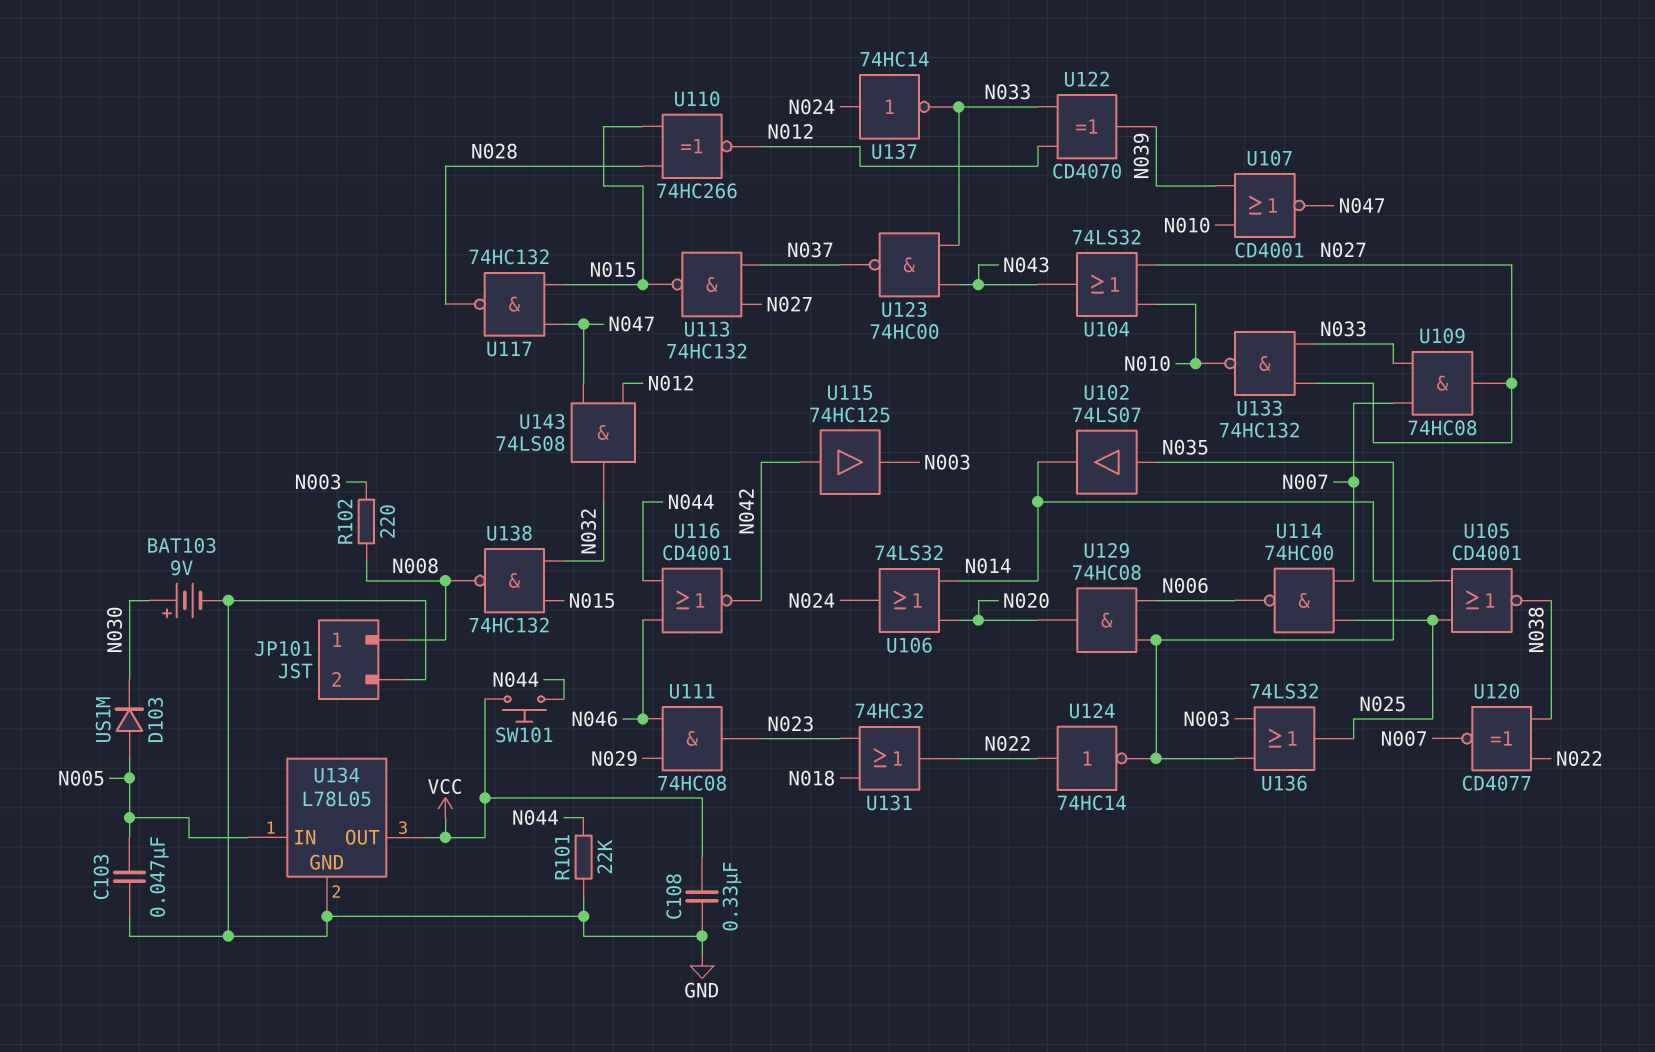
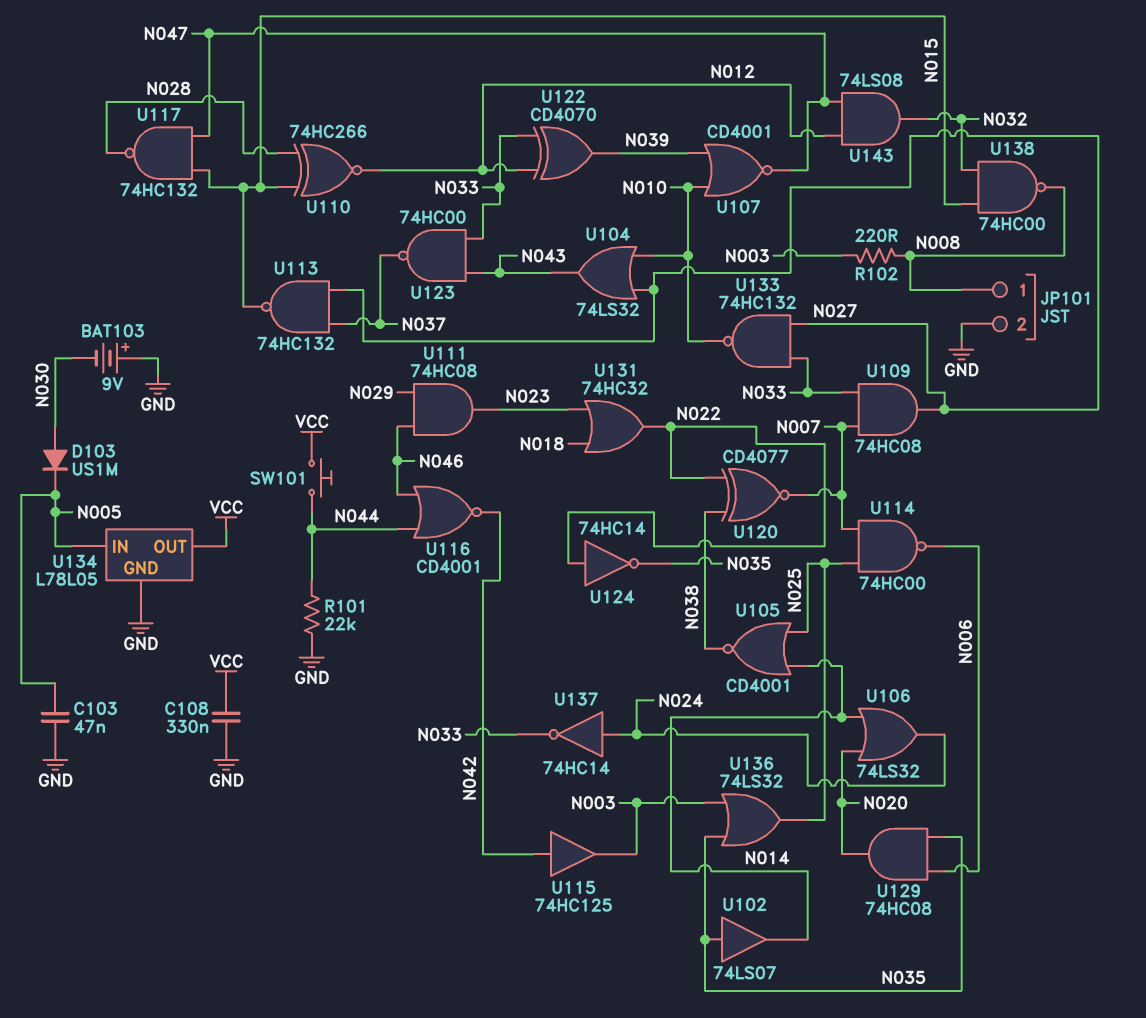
BAT103: 9V (plus N030, minus GND) -> 9V (plus GND, minus N030)
D103: diode US1M (A N005, K N030) -> diode US1M (A N030, K N005)
U138: NAND 74HC132 (in N015, in N032, out N008) -> NAND 74HC00 (in N015, in N032, out N008)

